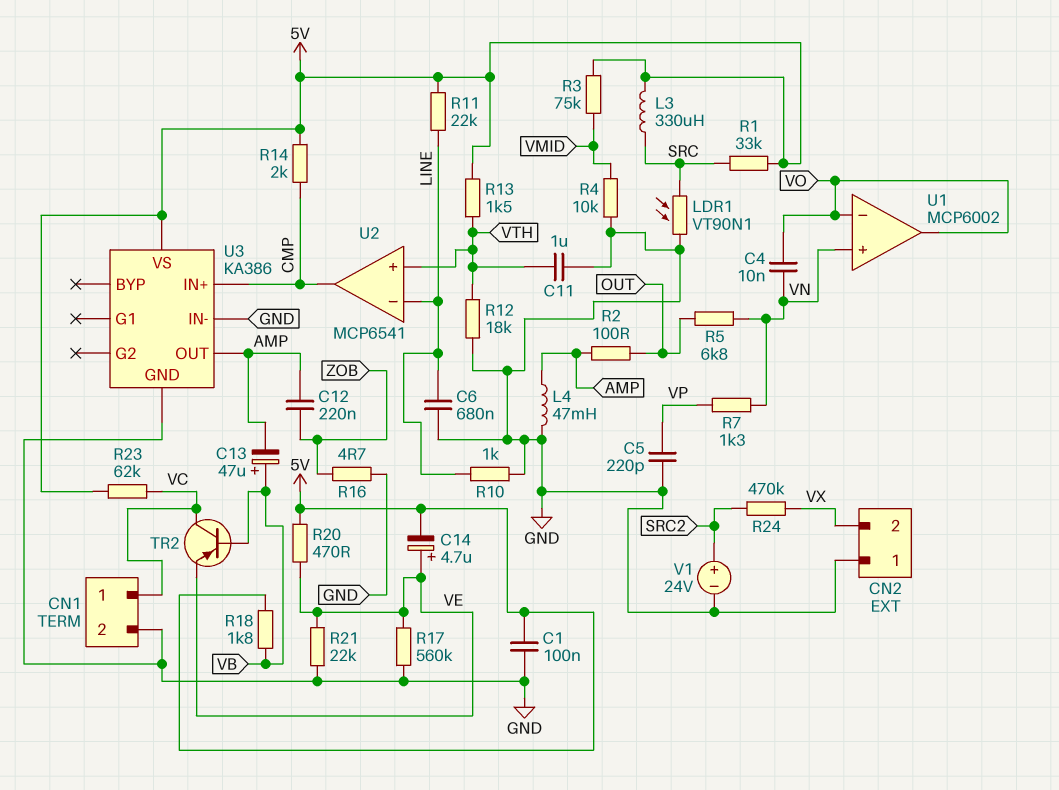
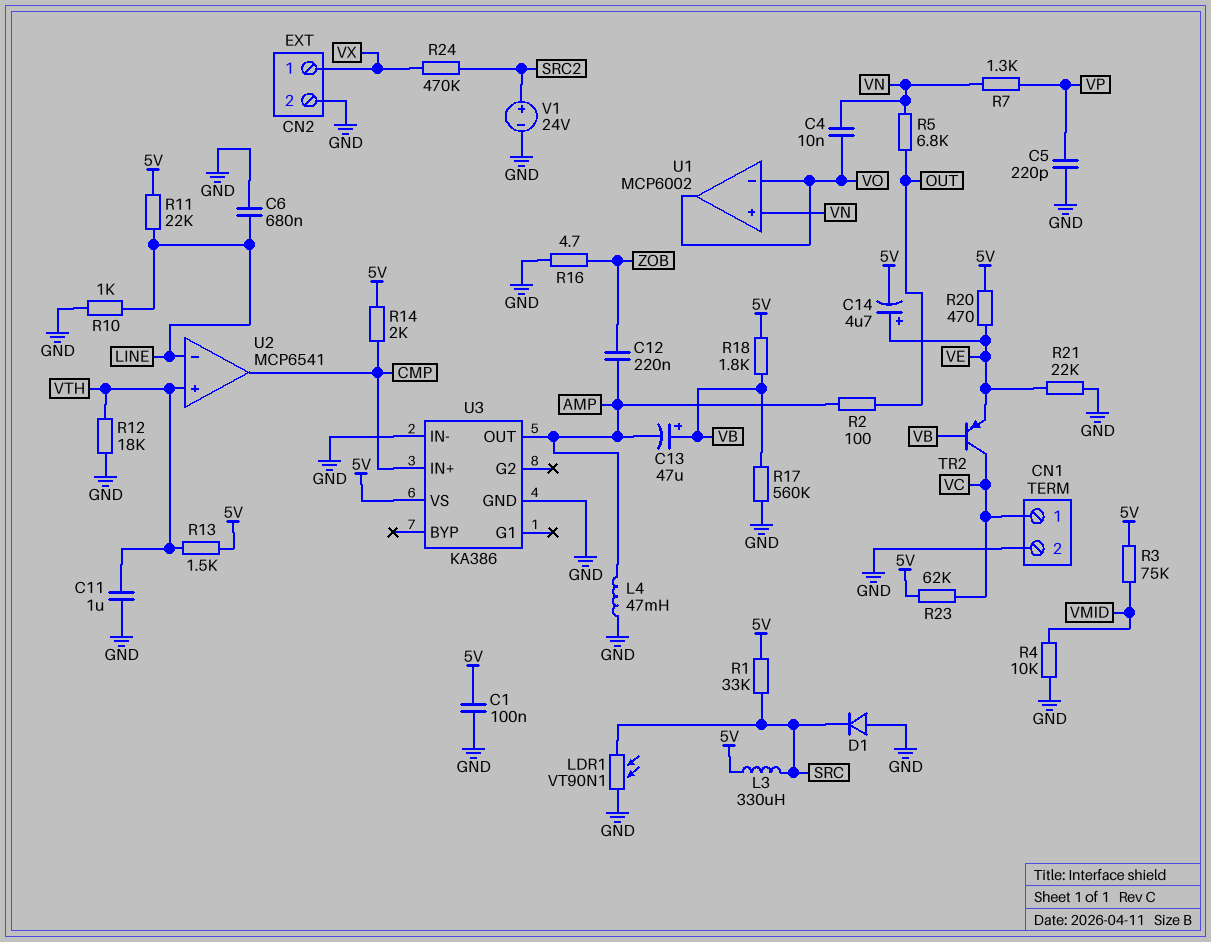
CN2 pin 1: GND -> VX
CN2 pin 2: VX -> GND
D1: none -> diode (A GND, K SRC)
R17: 560k (GND, VE) -> 560k (GND, VB)

